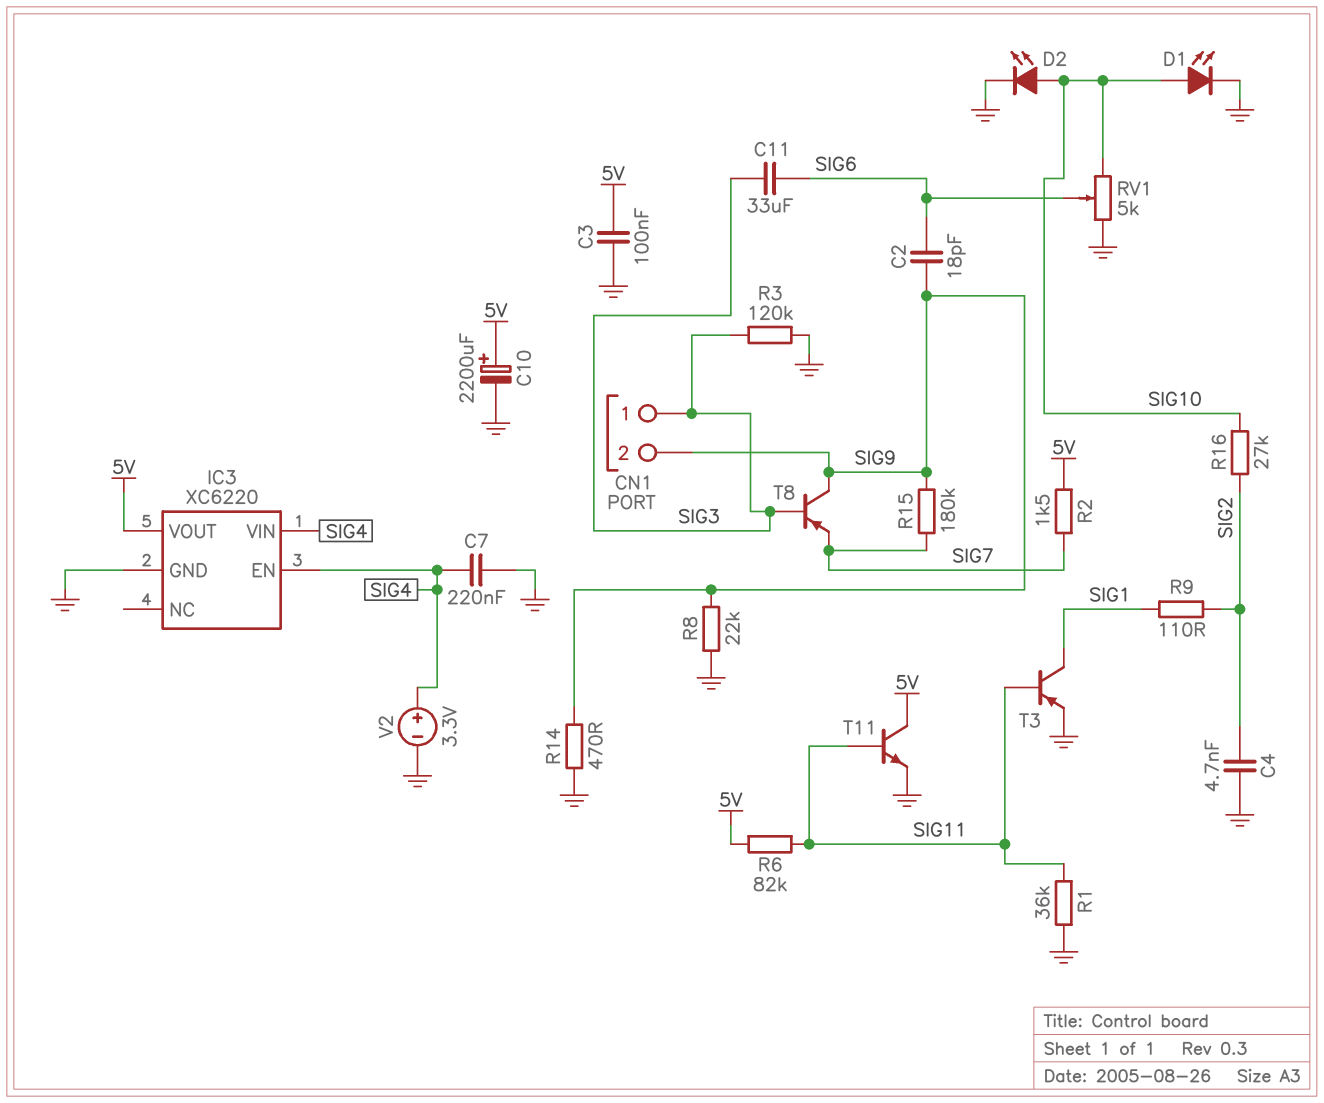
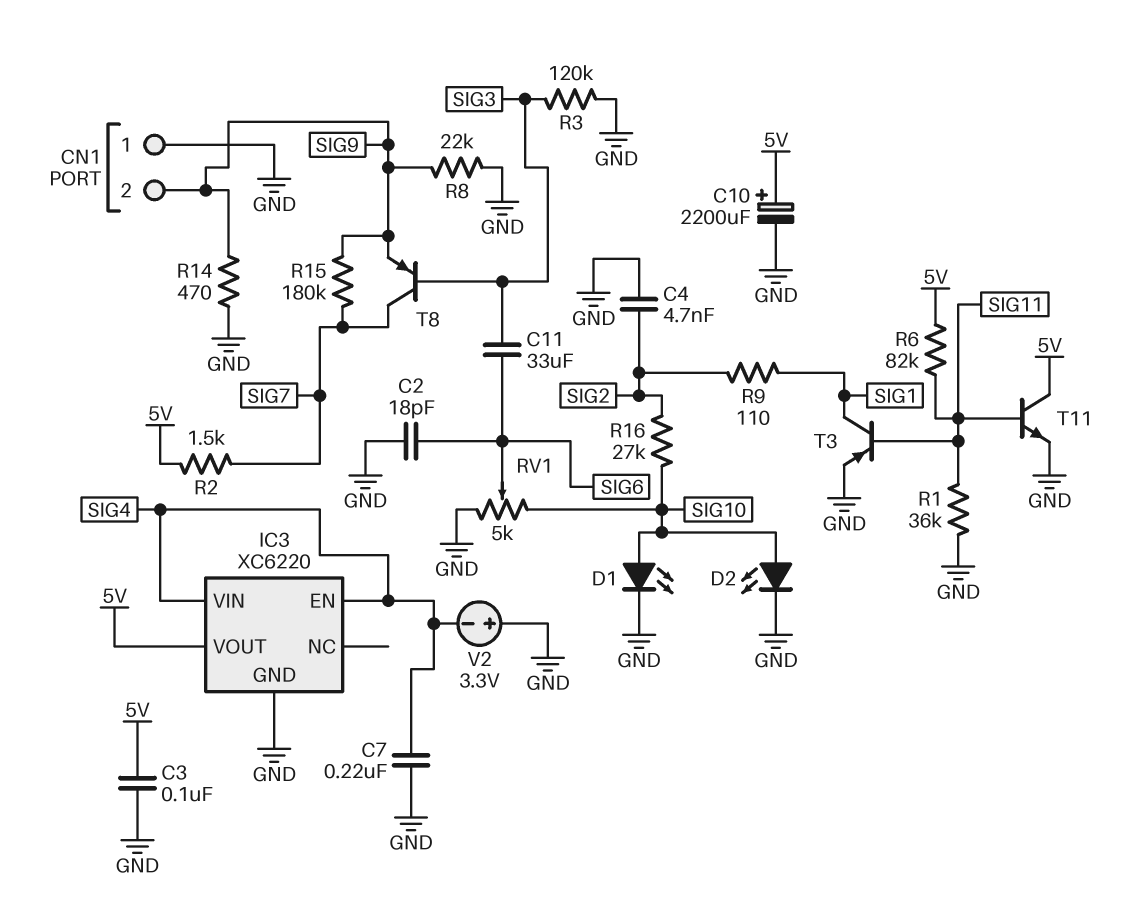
C2: 18pF (SIG6, SIG9) -> 18pF (GND, SIG6)
CN1 pin 1: SIG3 -> GND
T8: PNP (B SIG3, C SIG9, E SIG7) -> PNP (B SIG3, C SIG7, E SIG9)
V2: 3.3V (plus SIG4, minus GND) -> 3.3V (plus GND, minus SIG4)

